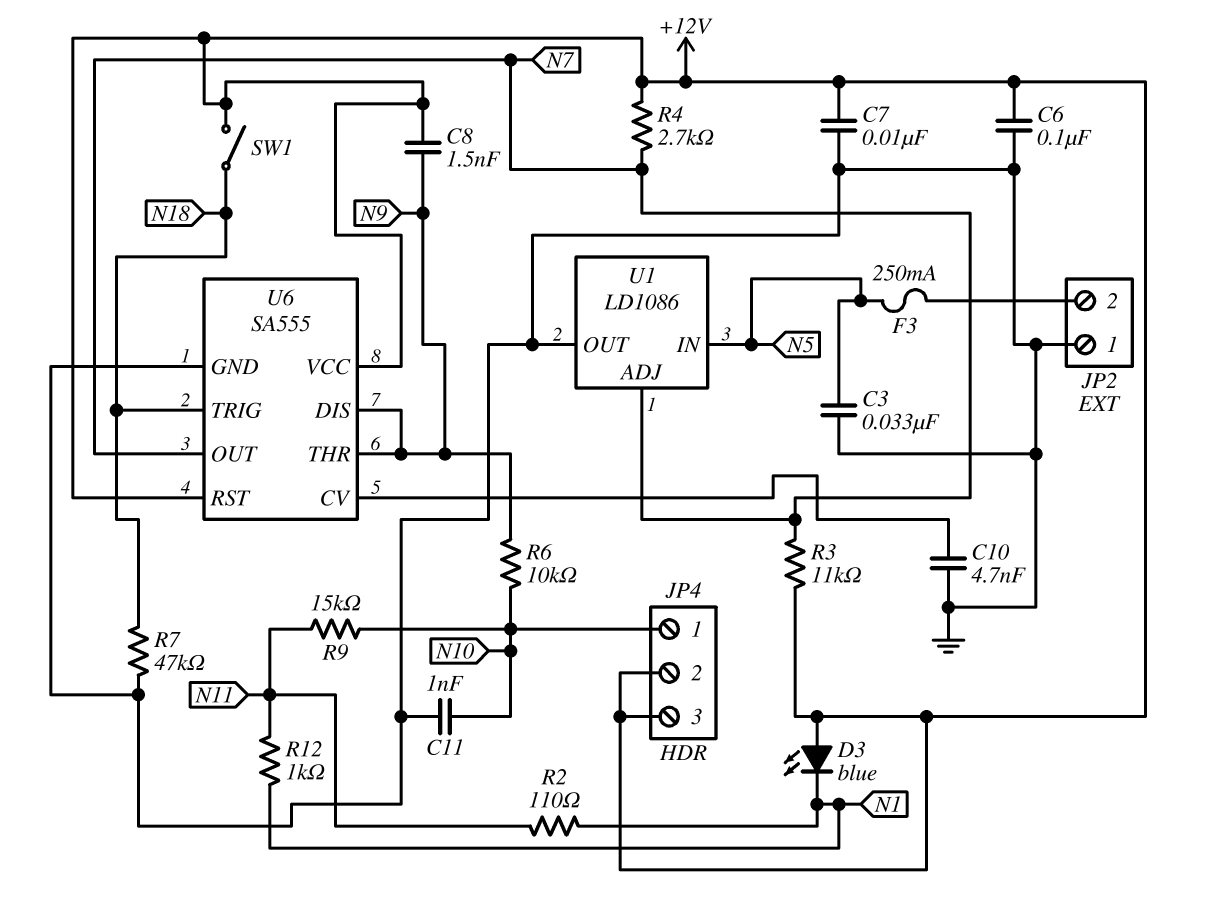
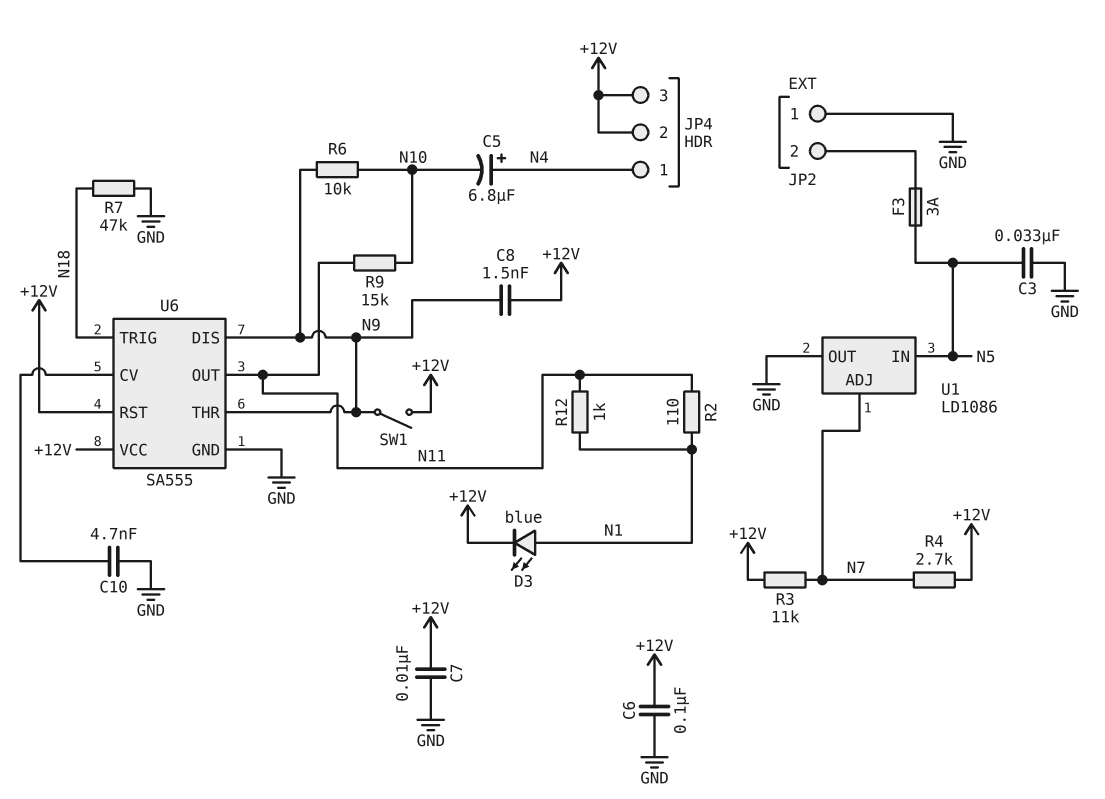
C5: none -> 6.8uF (plus N4, minus N10)
C11: 1nF (GND, N10) -> none
D3: LED blue (A +12V, K N1) -> LED blue (A N1, K +12V)
F3: 250mA (JP2/2, N5) -> 3A (JP2/2, N5)
JP4 pin 1: N10 -> N4
SW1: switch (+12V, N18) -> switch (+12V, N9)
U6 pin OUT: N7 -> N11

